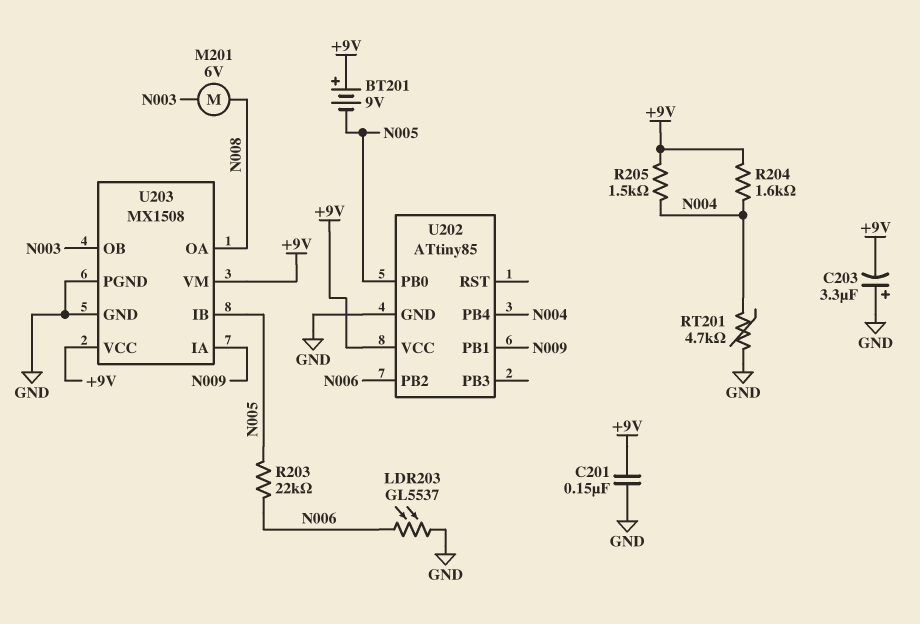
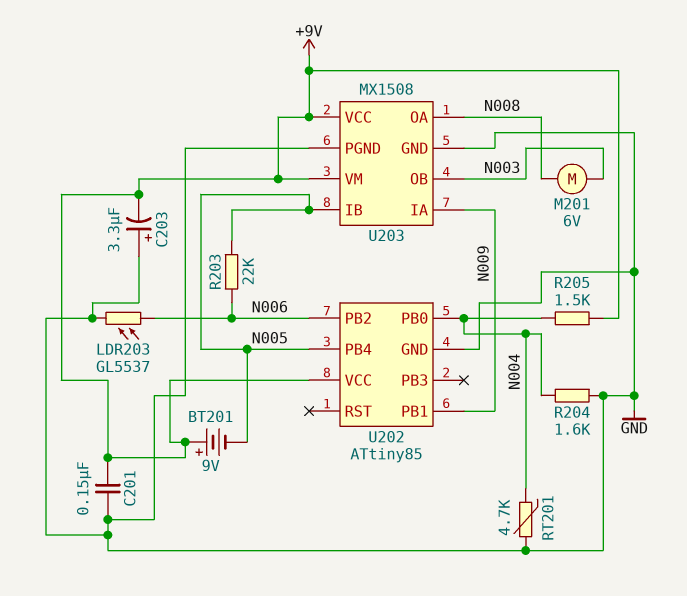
R204: 1.6k (+9V, N004) -> 1.6k (GND, N004)
U202 pin PB0: N005 -> N004
U202 pin PB4: N004 -> N005

